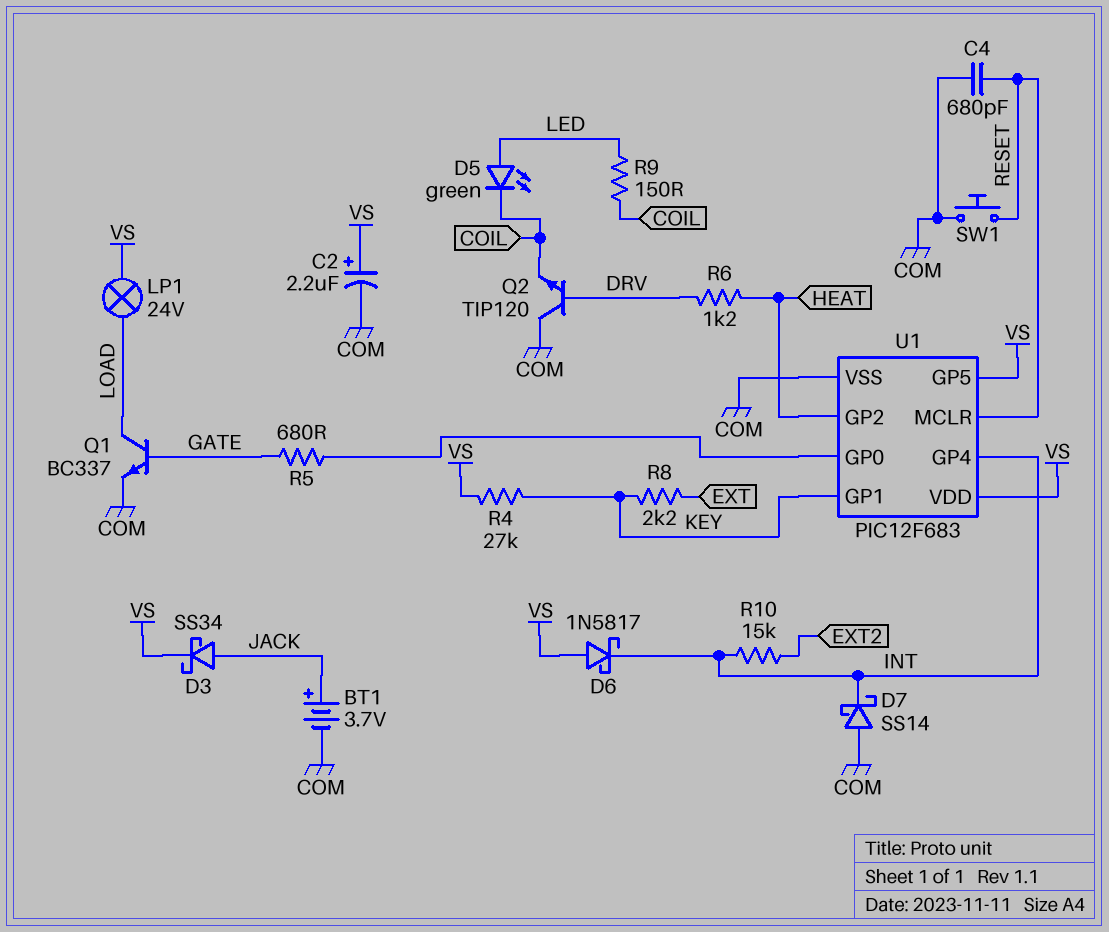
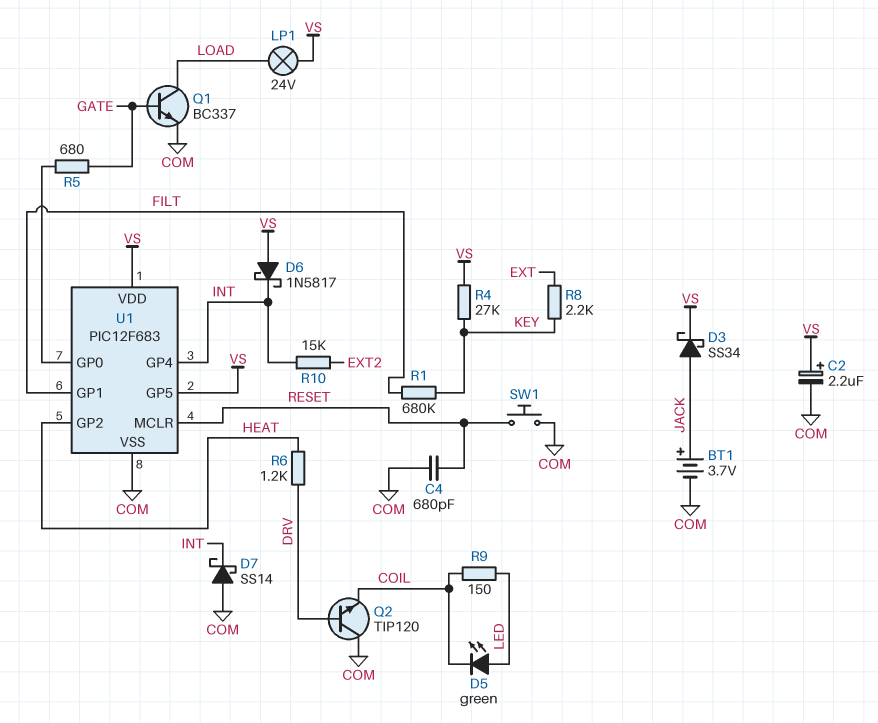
R1: none -> 680k (FILT, KEY)
U1 pin GP1: KEY -> FILT

